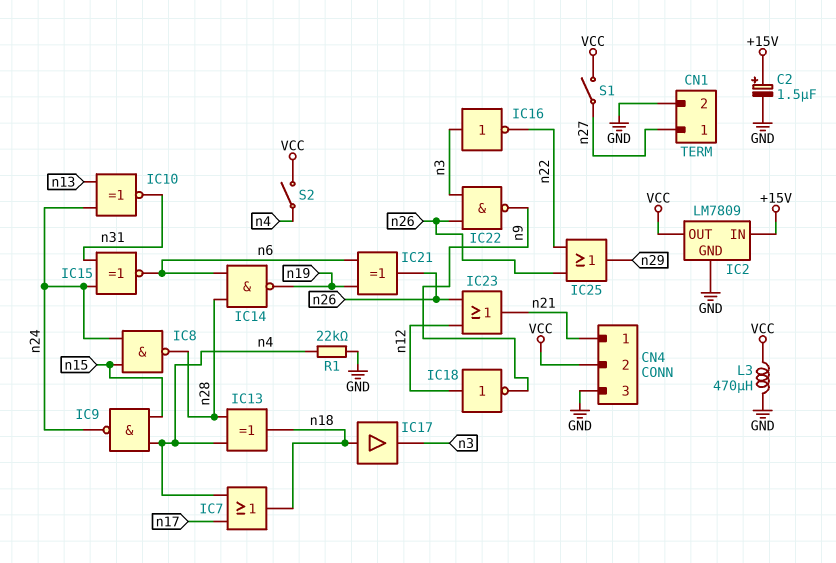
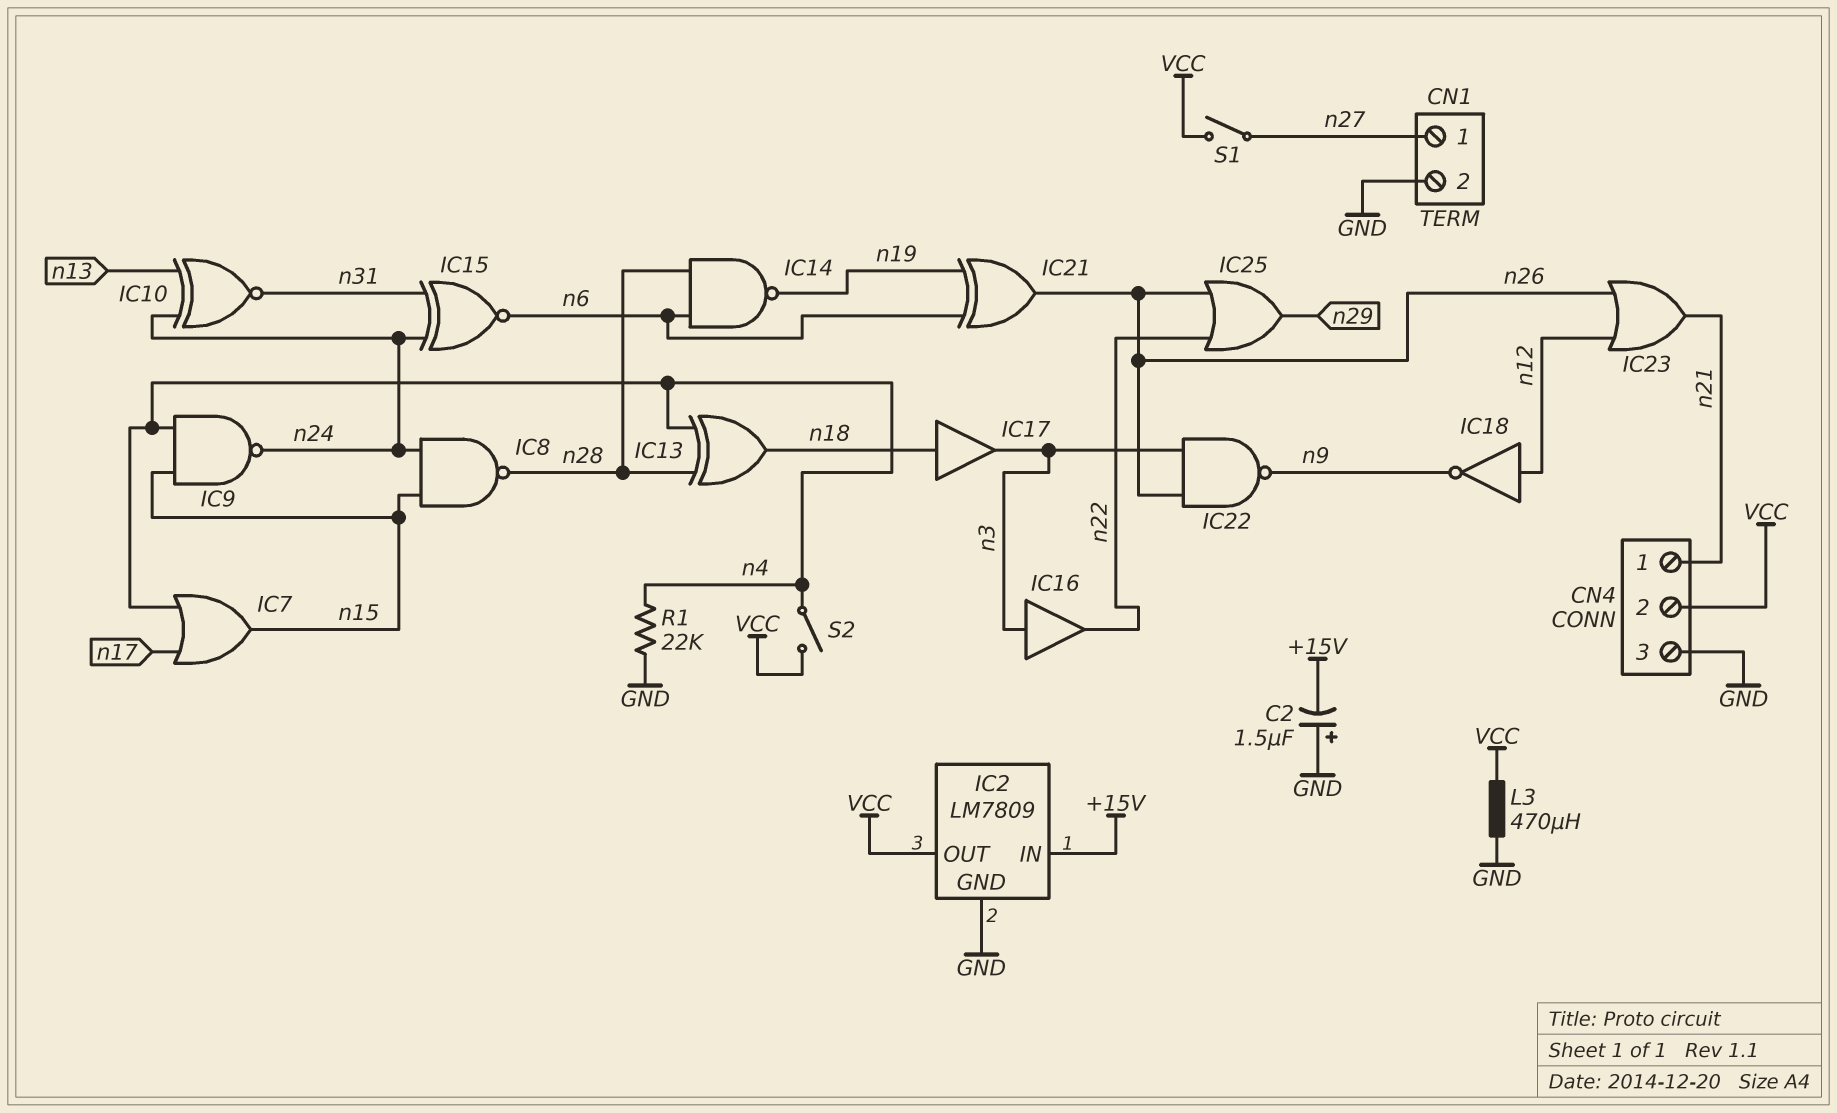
C2: 1.5uF (plus +15V, minus GND) -> 1.5uF (plus GND, minus +15V)
IC7: OR (in n4, in n17, out n18) -> OR (in n4, in n17, out n15)
IC16: NOT (in n3, out n22) -> buffer (in n3, out n22)

